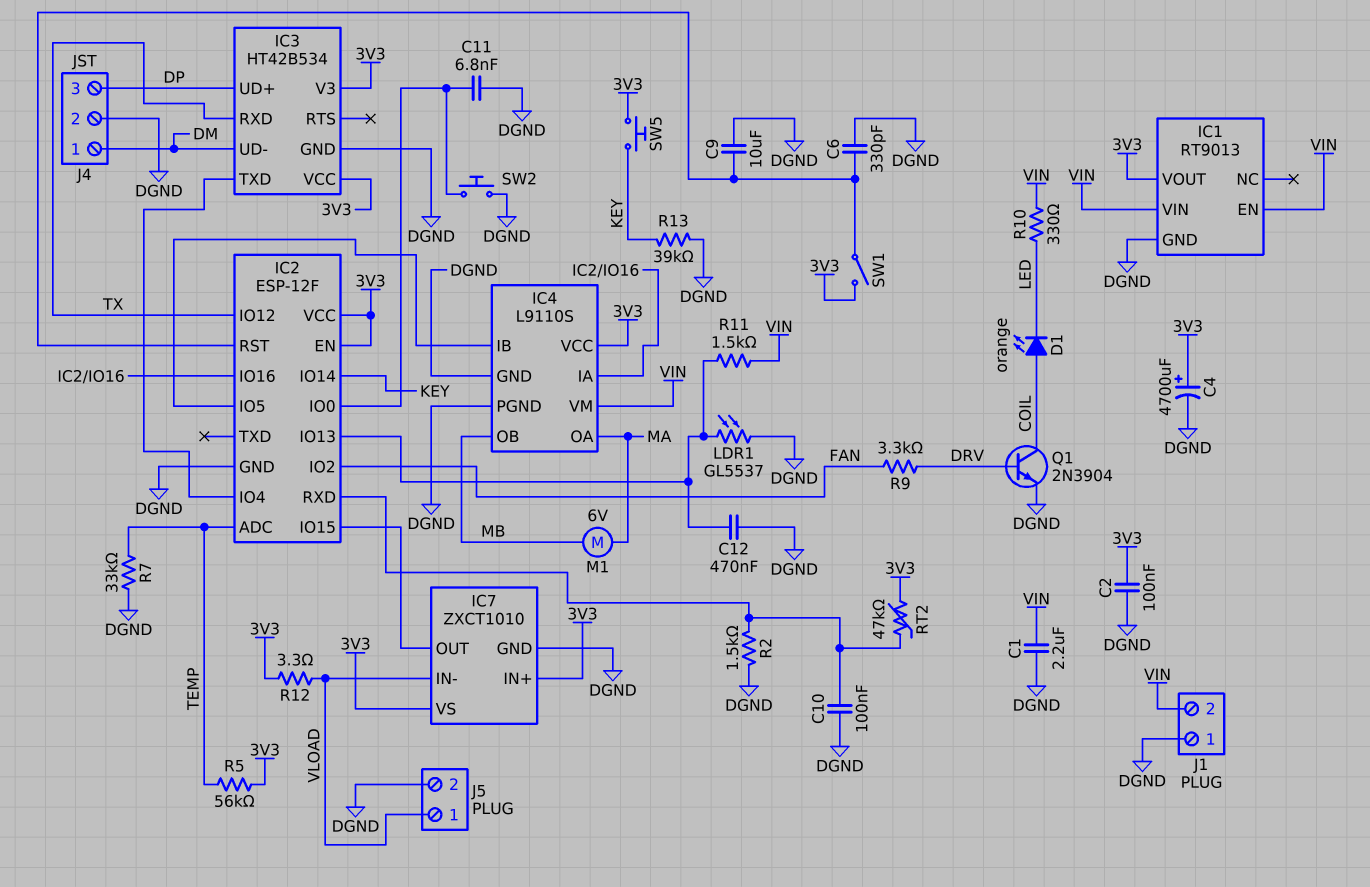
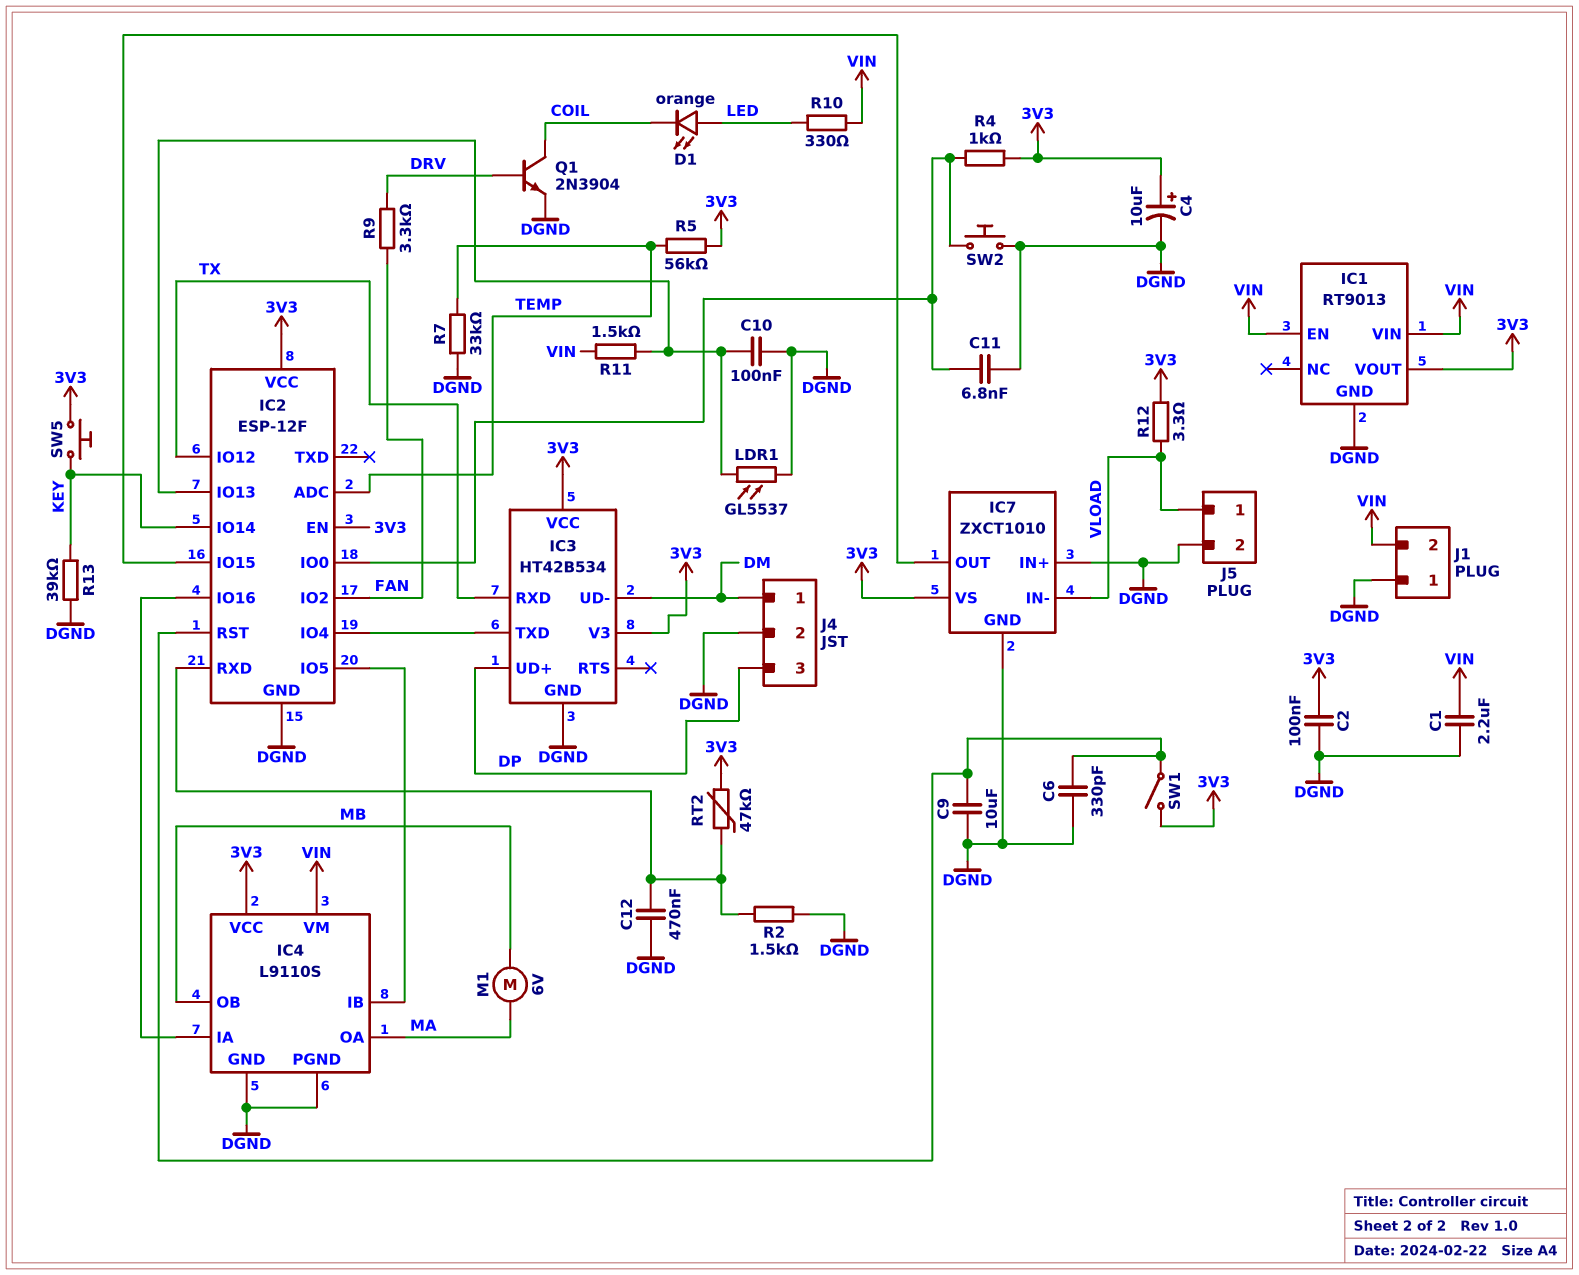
C4: 4700uF (plus 3V3, minus DGND) -> 10uF (plus 3V3, minus DGND)
C10: 100nF (DGND, IC2/RXD) -> 100nF (DGND, IC2/IO13)
C12: 470nF (DGND, IC2/IO13) -> 470nF (DGND, IC2/RXD)
D1: LED orange (A COIL, K LED) -> LED orange (A LED, K COIL)
IC7 pin IN+: 3V3 -> DGND
R4: none -> 1k (3V3, IC2/IO0)

